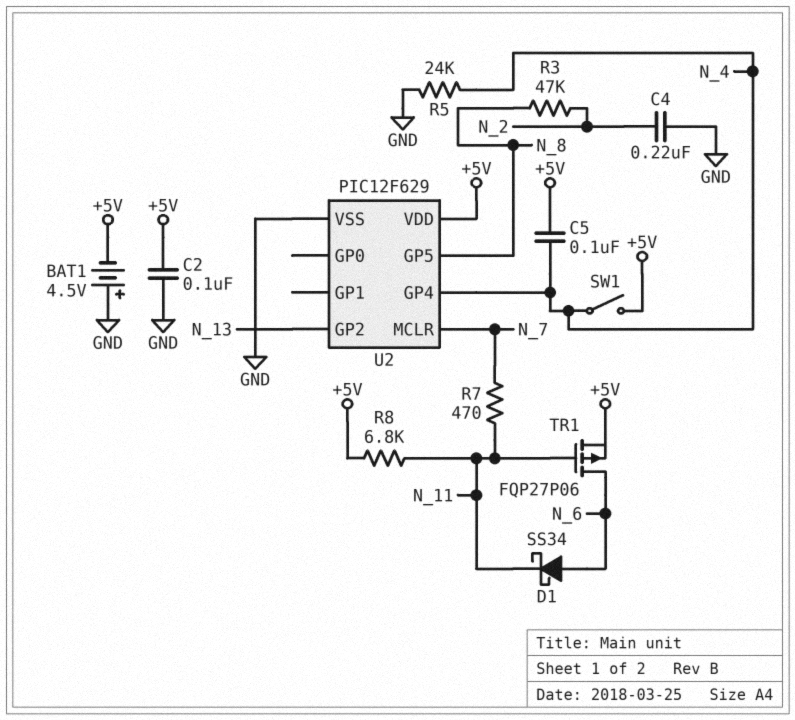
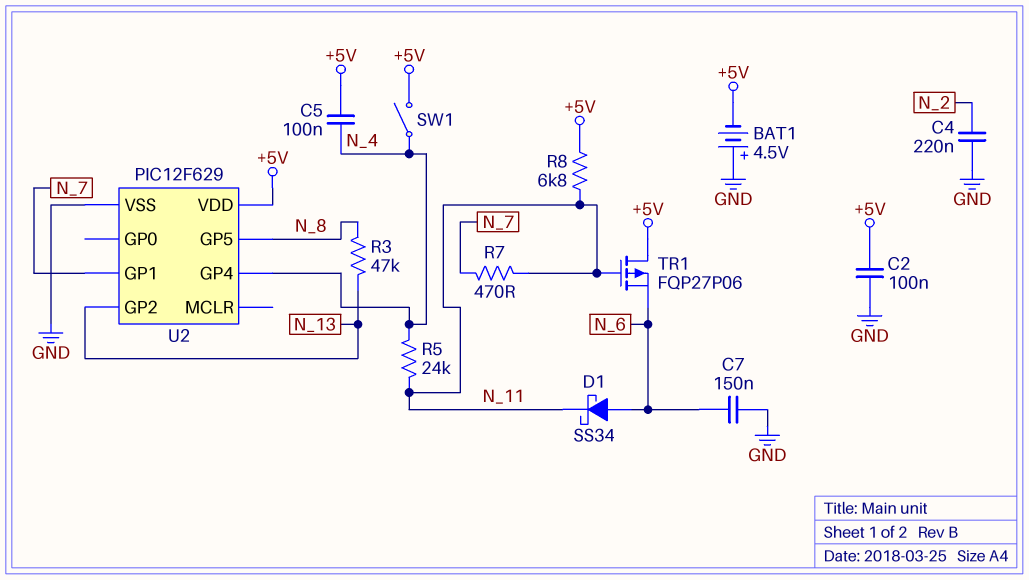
C7: none -> 150nF (GND, N_6)
R3: 47k (N_2, N_8) -> 47k (N_8, N_13)
R5: 24k (GND, N_4) -> 24k (N_4, N_11)
TR1: PMOS FQP27P06 (G N_11, D N_6, S +5V) -> PMOS FQP27P06 (G N_11, D +5V, S N_6)
U2 pin GP1: none -> N_7
U2 pin MCLR: N_7 -> none

